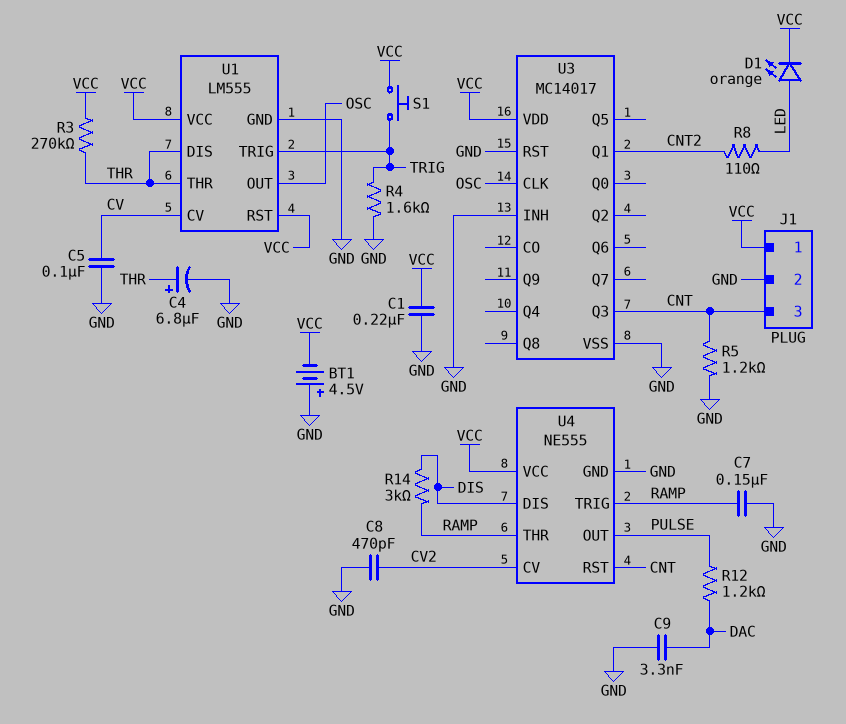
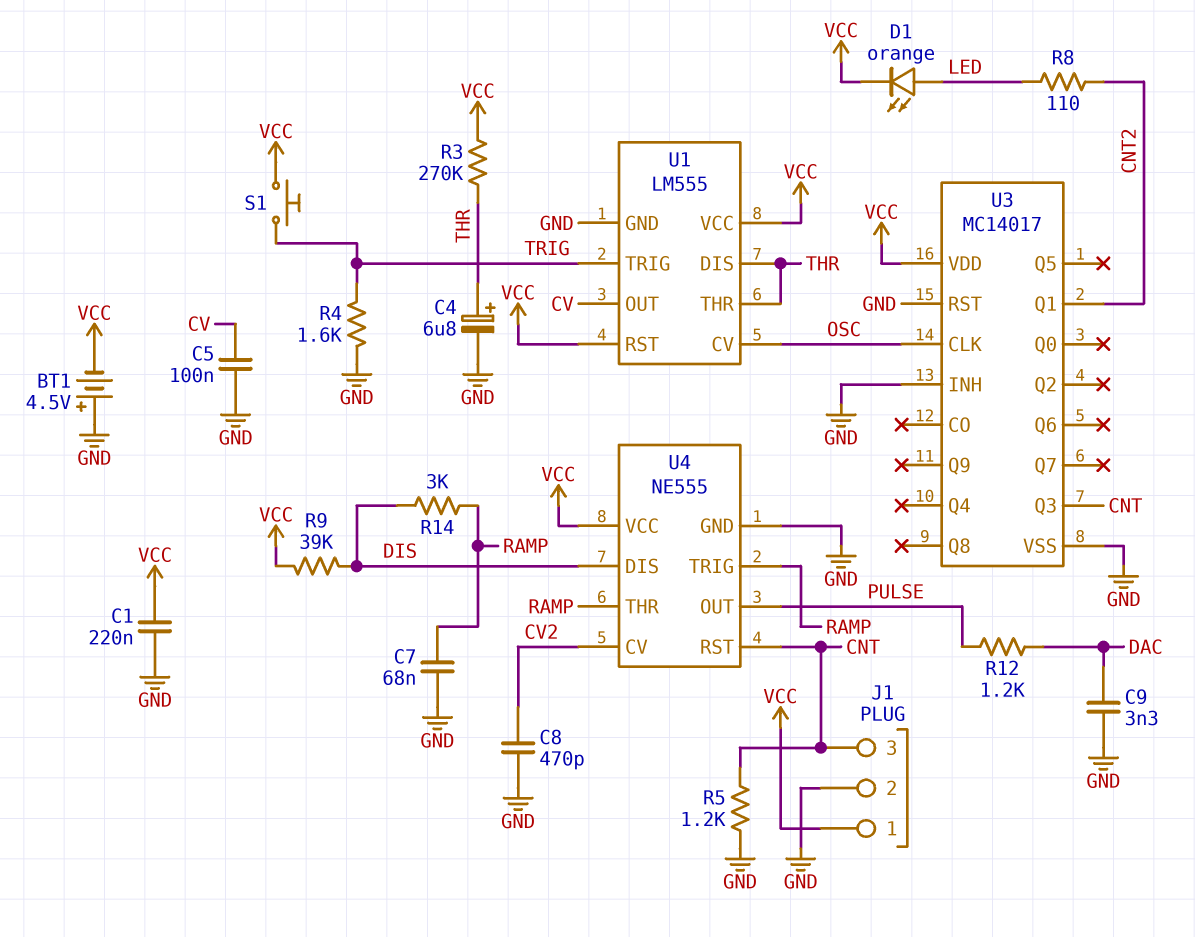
C7: 150nF (GND, RAMP) -> 68nF (GND, RAMP)
R9: none -> 39k (DIS, VCC)
U1 pin CV: CV -> OSC
U1 pin OUT: OSC -> CV

